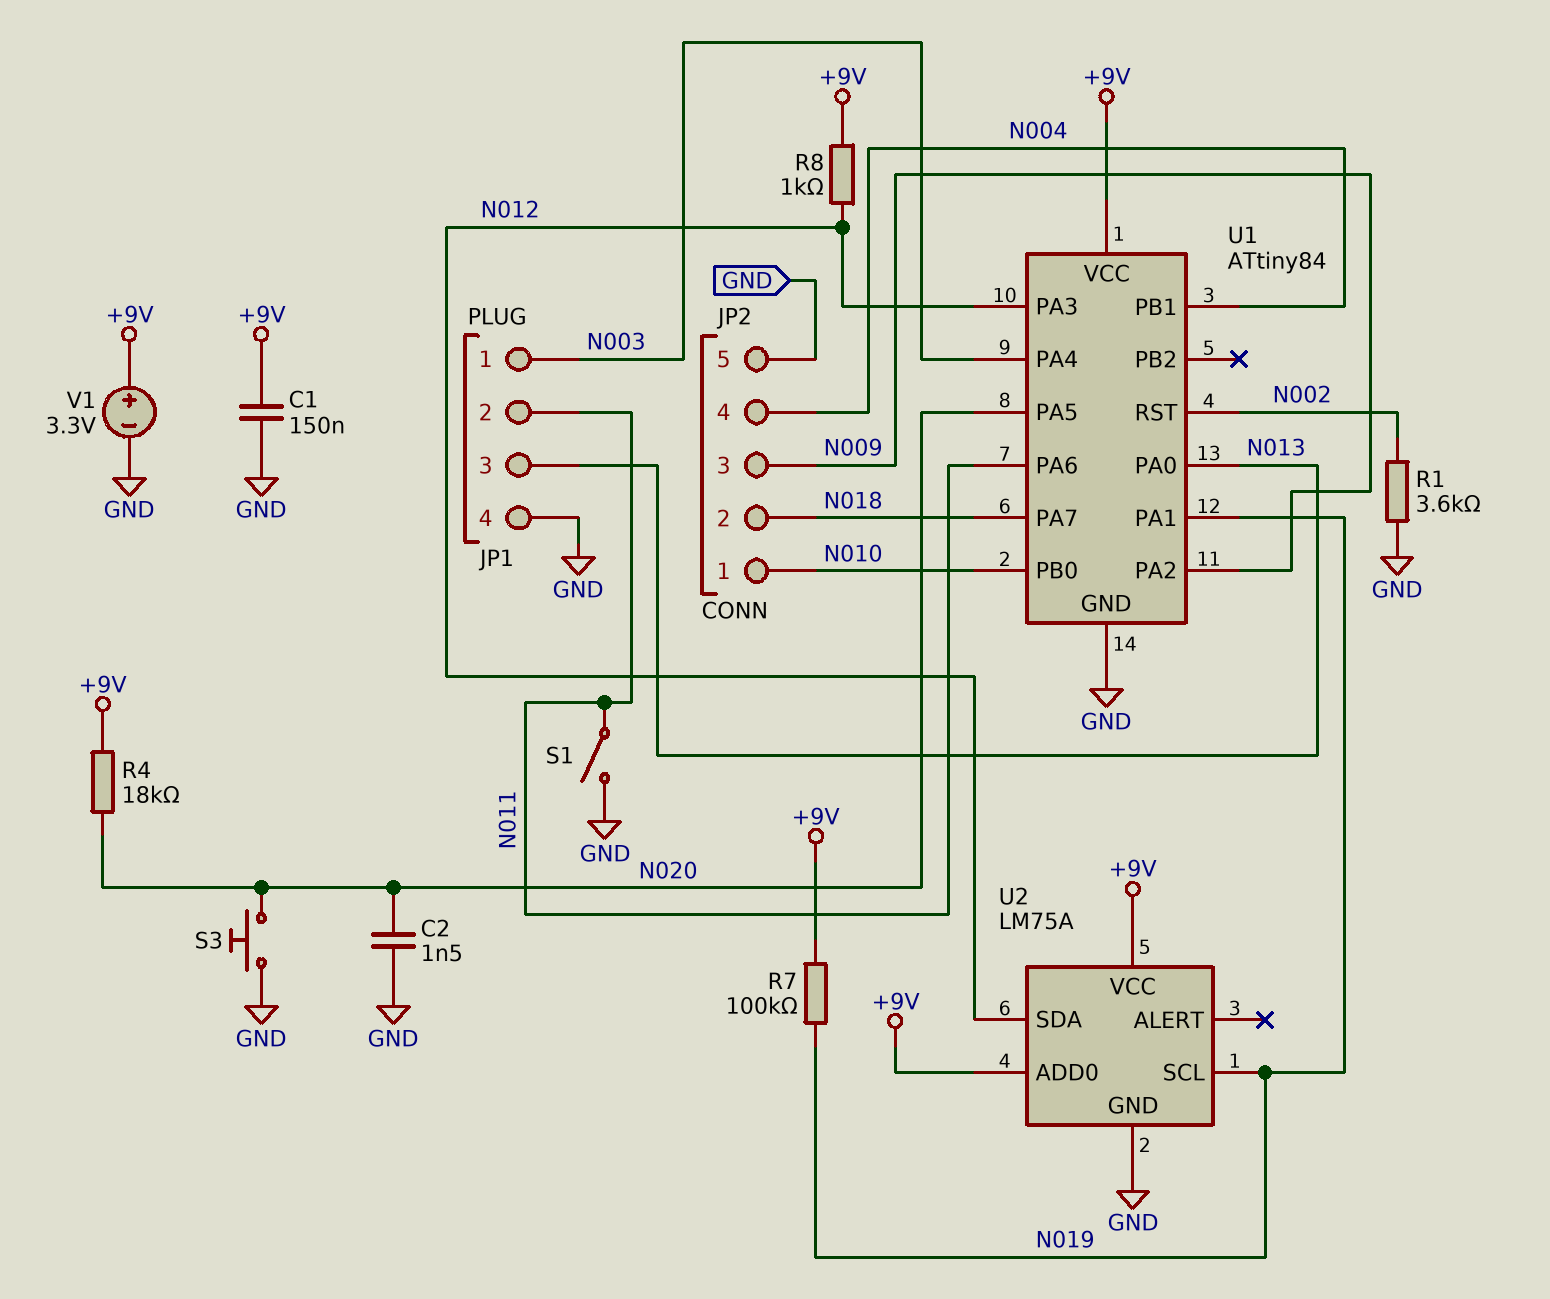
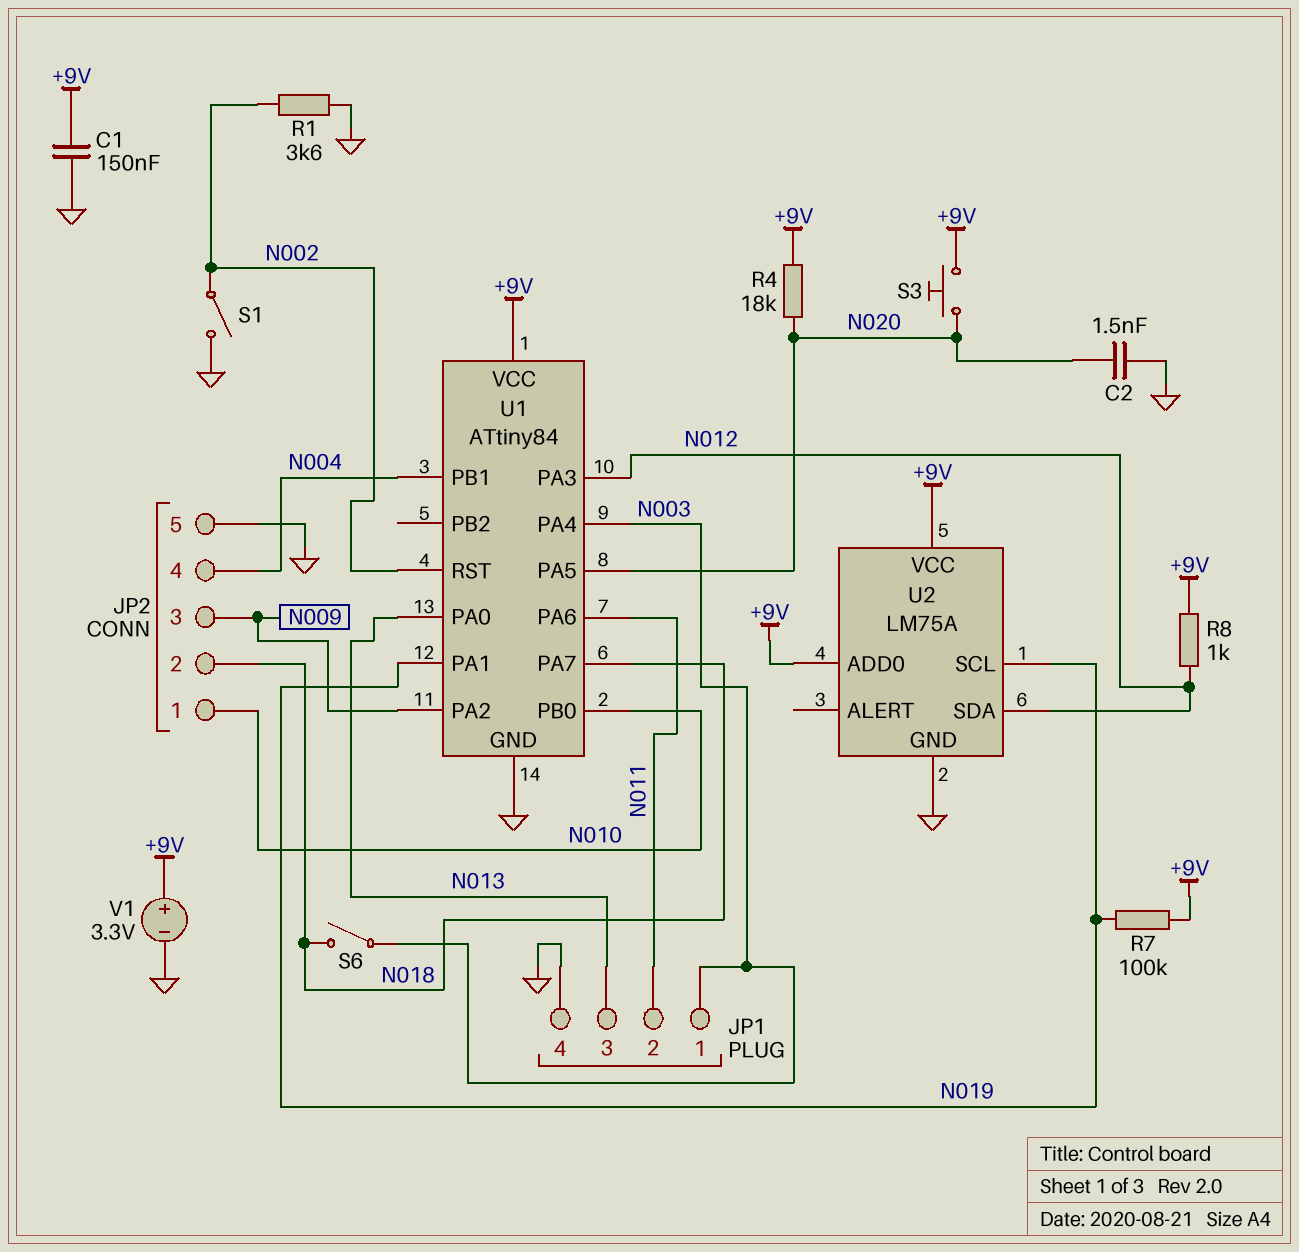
S1: switch (GND, N011) -> switch (GND, N002)
S3: button (GND, N020) -> button (+9V, N020)
S6: none -> switch (N003, N018)

